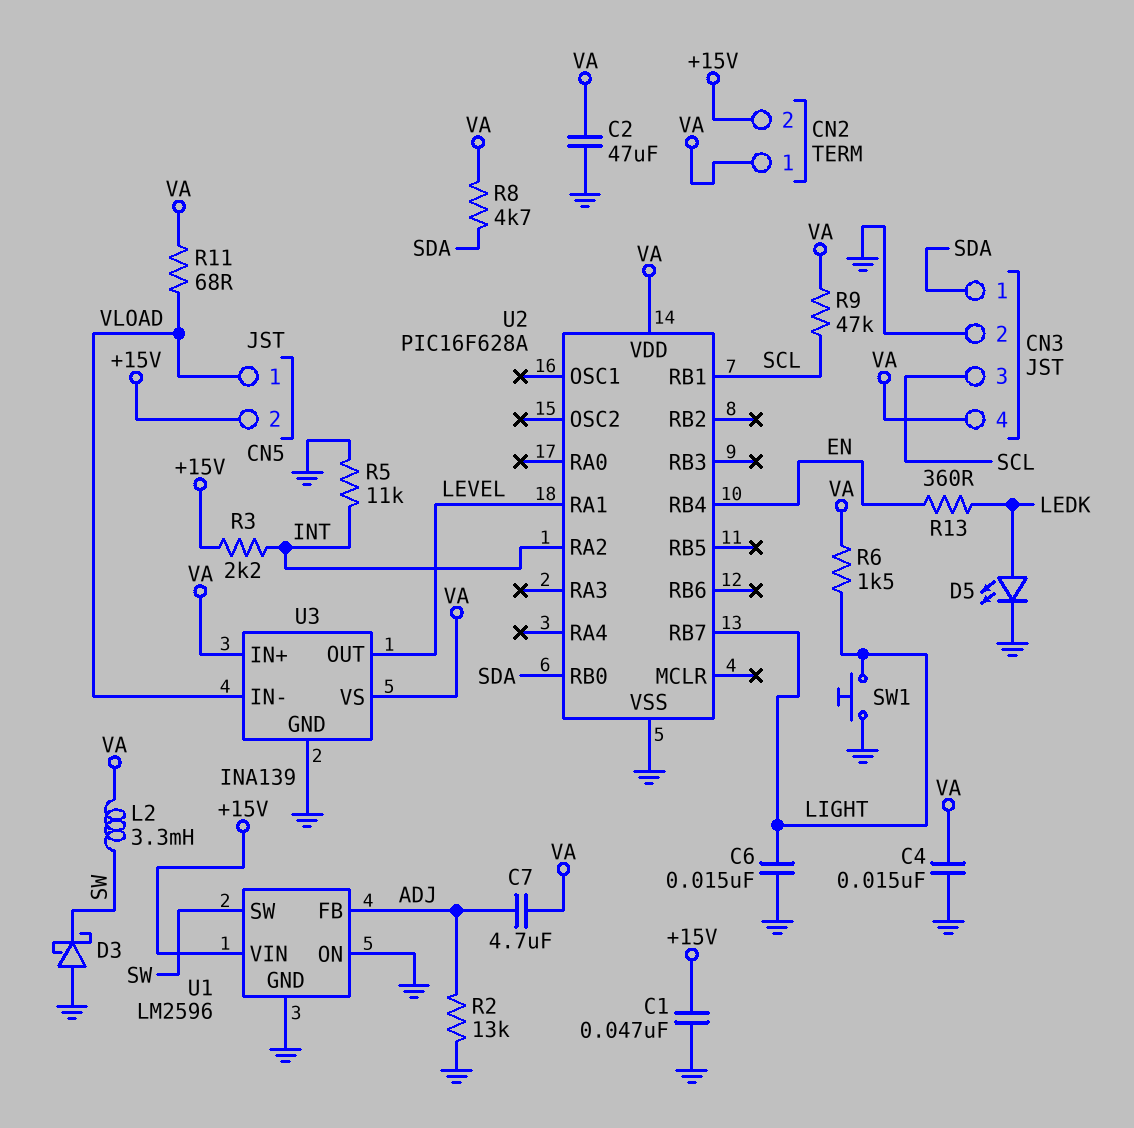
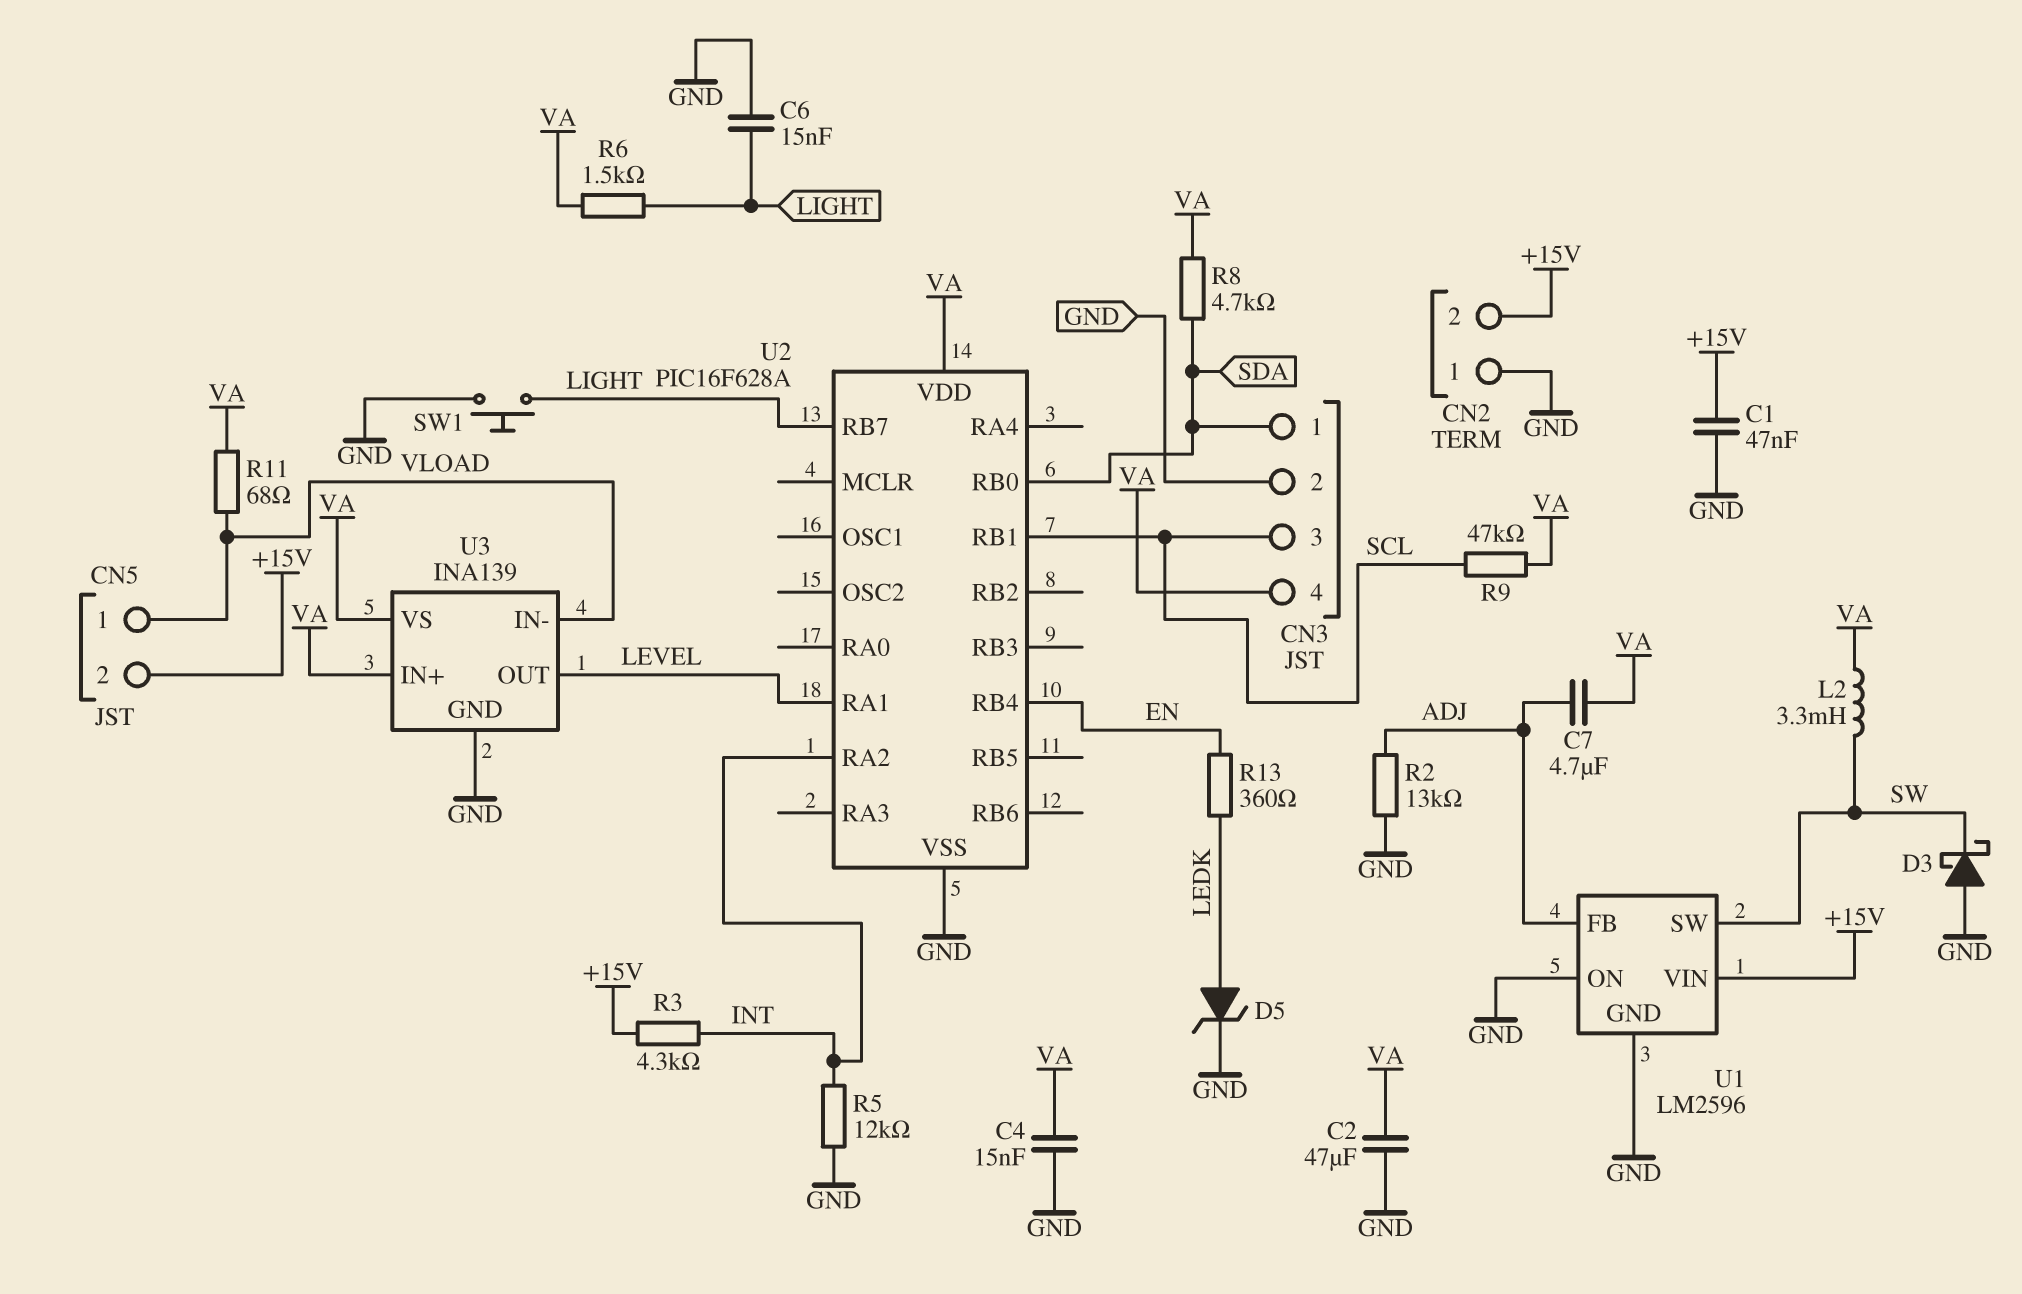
CN2 pin 1: VA -> GND
D5: LED (A LEDK, K GND) -> zener (A LEDK, K GND)
R3: 2.2k (+15V, INT) -> 4.3k (+15V, INT)
R5: 11k (GND, INT) -> 12k (GND, INT)

